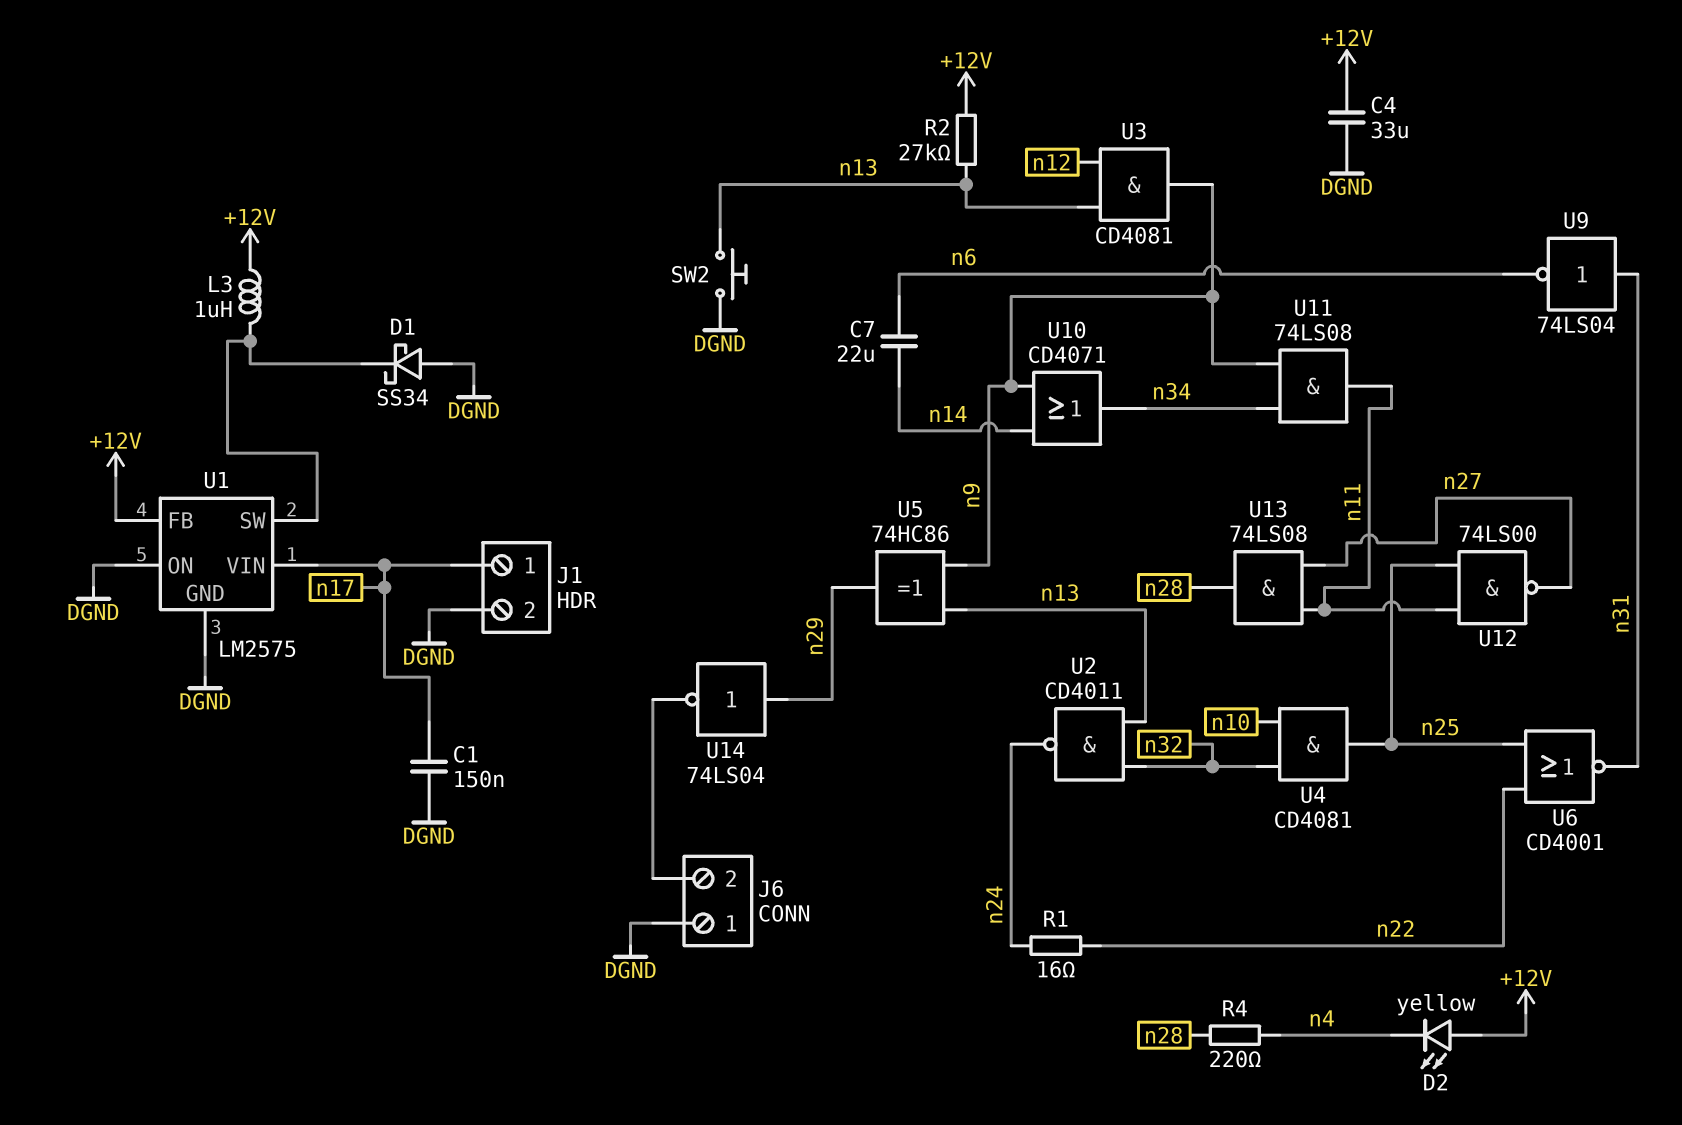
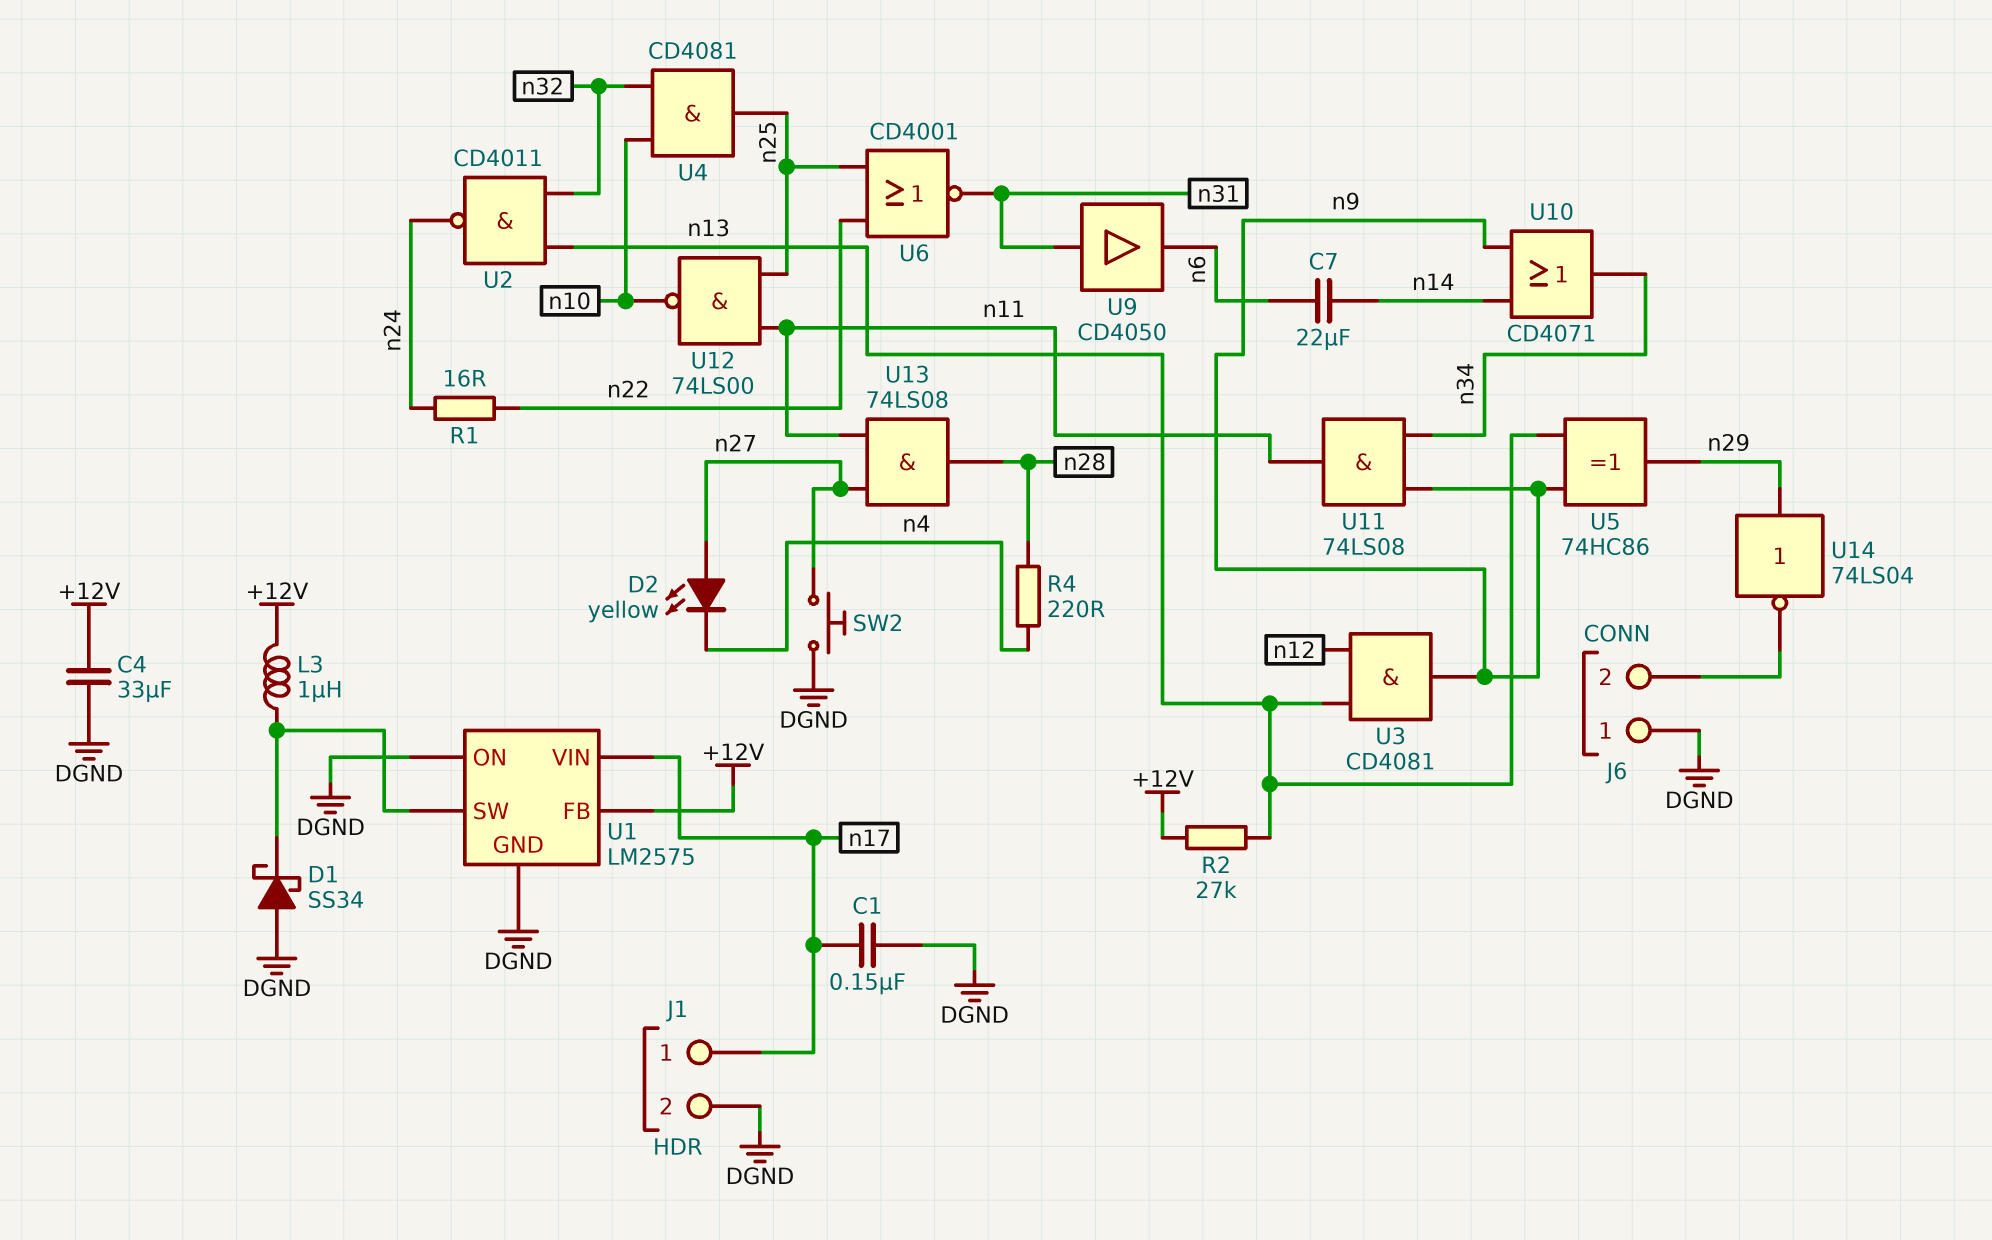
D2: LED yellow (A +12V, K n4) -> LED yellow (A n27, K n4)
SW2: button (DGND, n13) -> button (DGND, n27)
U9: NOT 74LS04 (in n31, out n6) -> buffer CD4050 (in n31, out n6)
U12: NAND 74LS00 (in n11, in n25, out n27) -> NAND 74LS00 (in n11, in n25, out n10)

